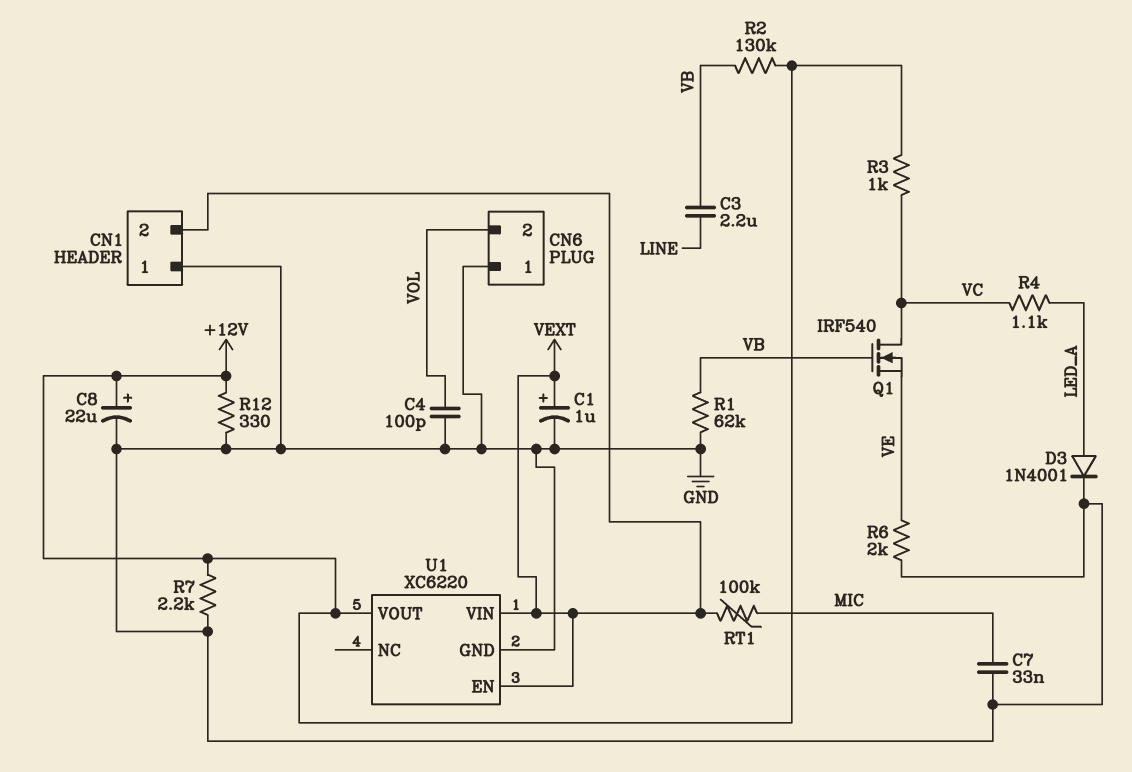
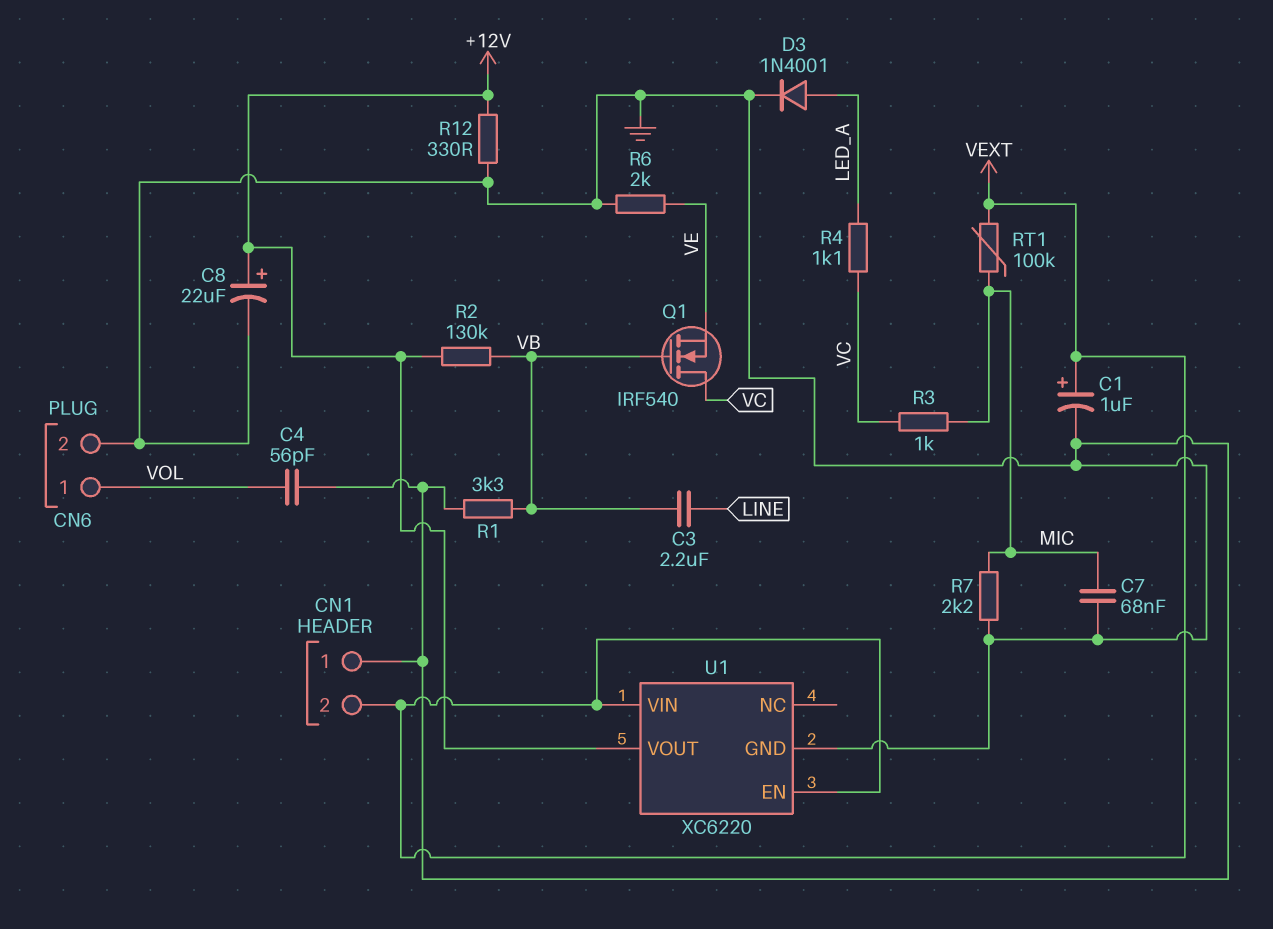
C4: 100pF (GND, VOL) -> 56pF (GND, VOL)
C7: 33nF (GND, MIC) -> 68nF (GND, MIC)
CN6 pin 1: GND -> VOL
CN6 pin 2: VOL -> GND
R1: 62k (GND, VB) -> 3.3k (GND, VB)
R3: 1k (+12V, VC) -> 1k (MIC, VC)
R7: 2.2k (+12V, GND) -> 2.2k (GND, MIC)

